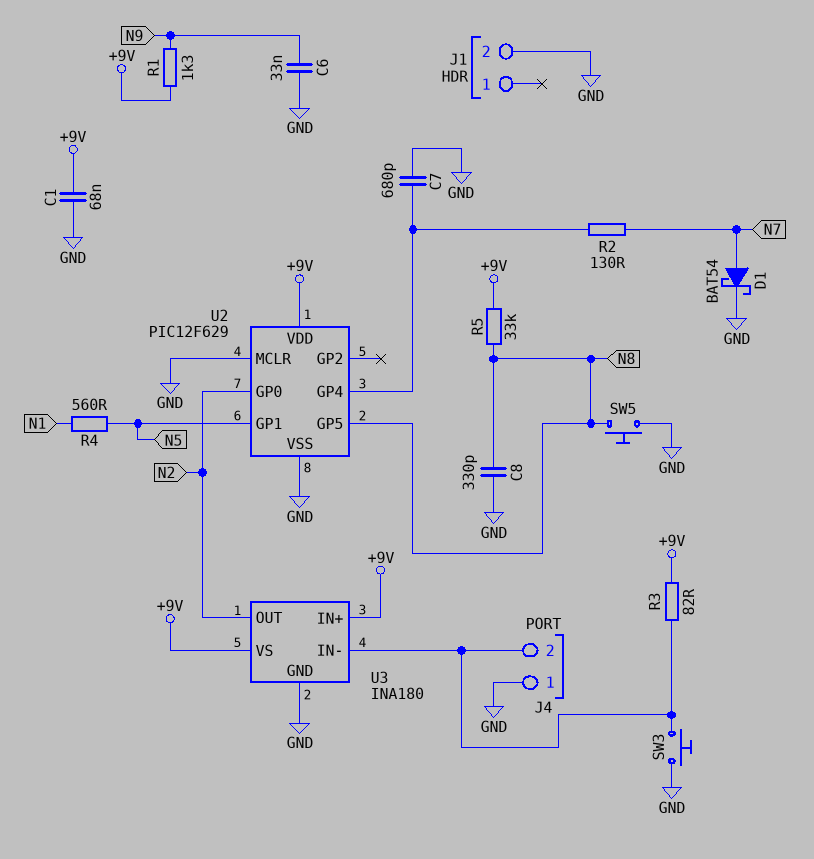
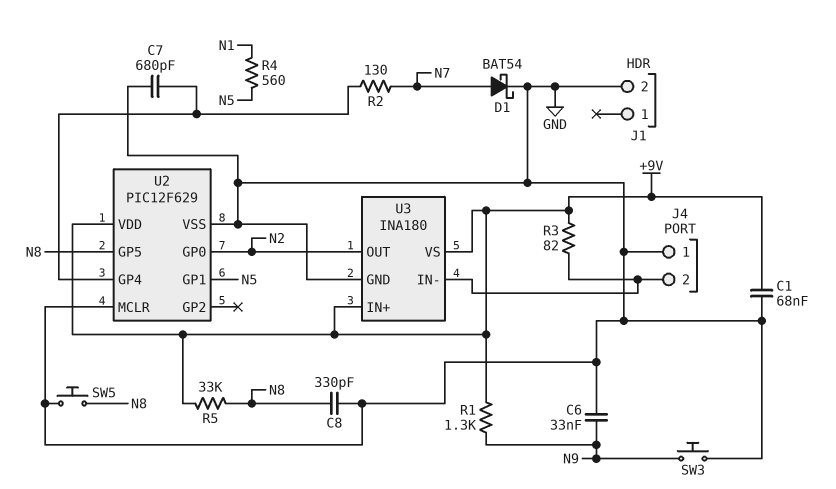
SW3: button (GND, J4/2) -> button (GND, N9)

